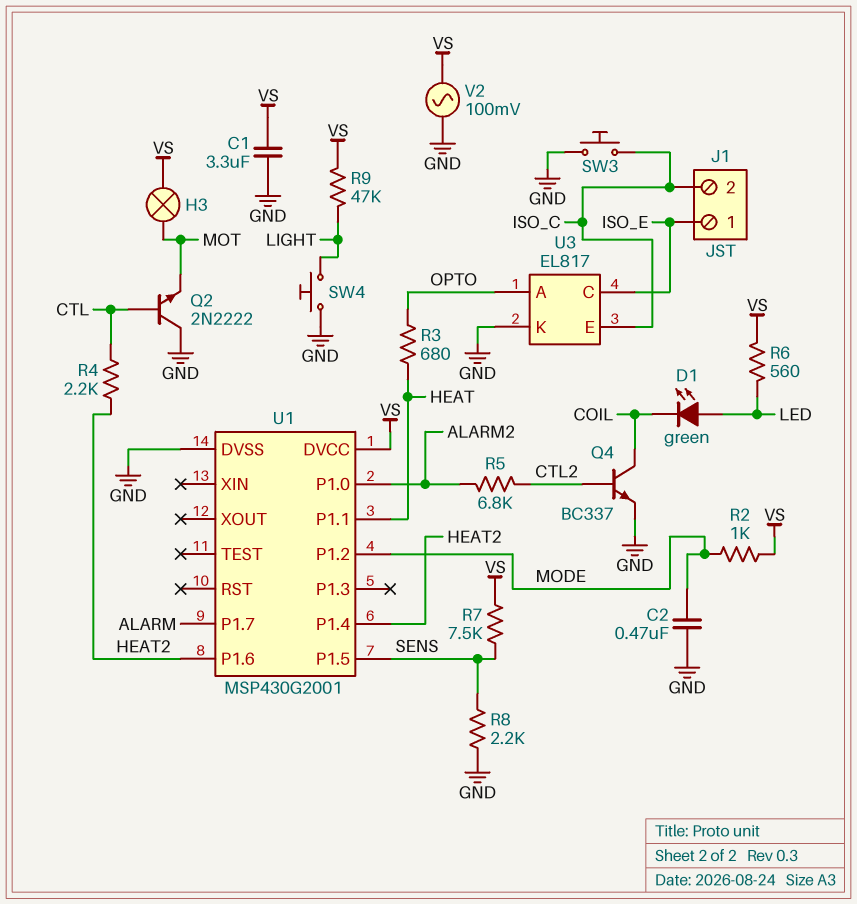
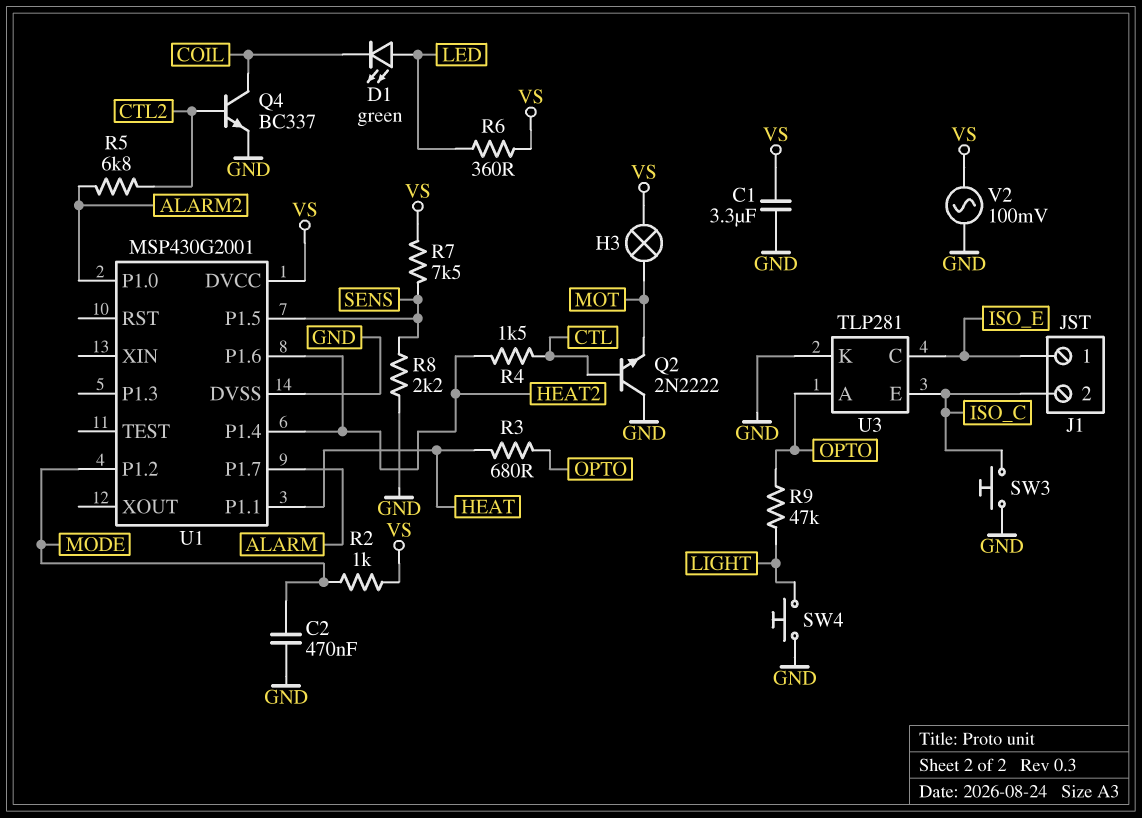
R4: 2.2k (CTL, HEAT2) -> 1.5k (CTL, HEAT2)
R6: 560 (LED, VS) -> 360 (LED, VS)
R9: 47k (LIGHT, VS) -> 47k (LIGHT, OPTO)
U3: EL817 -> TLP281

